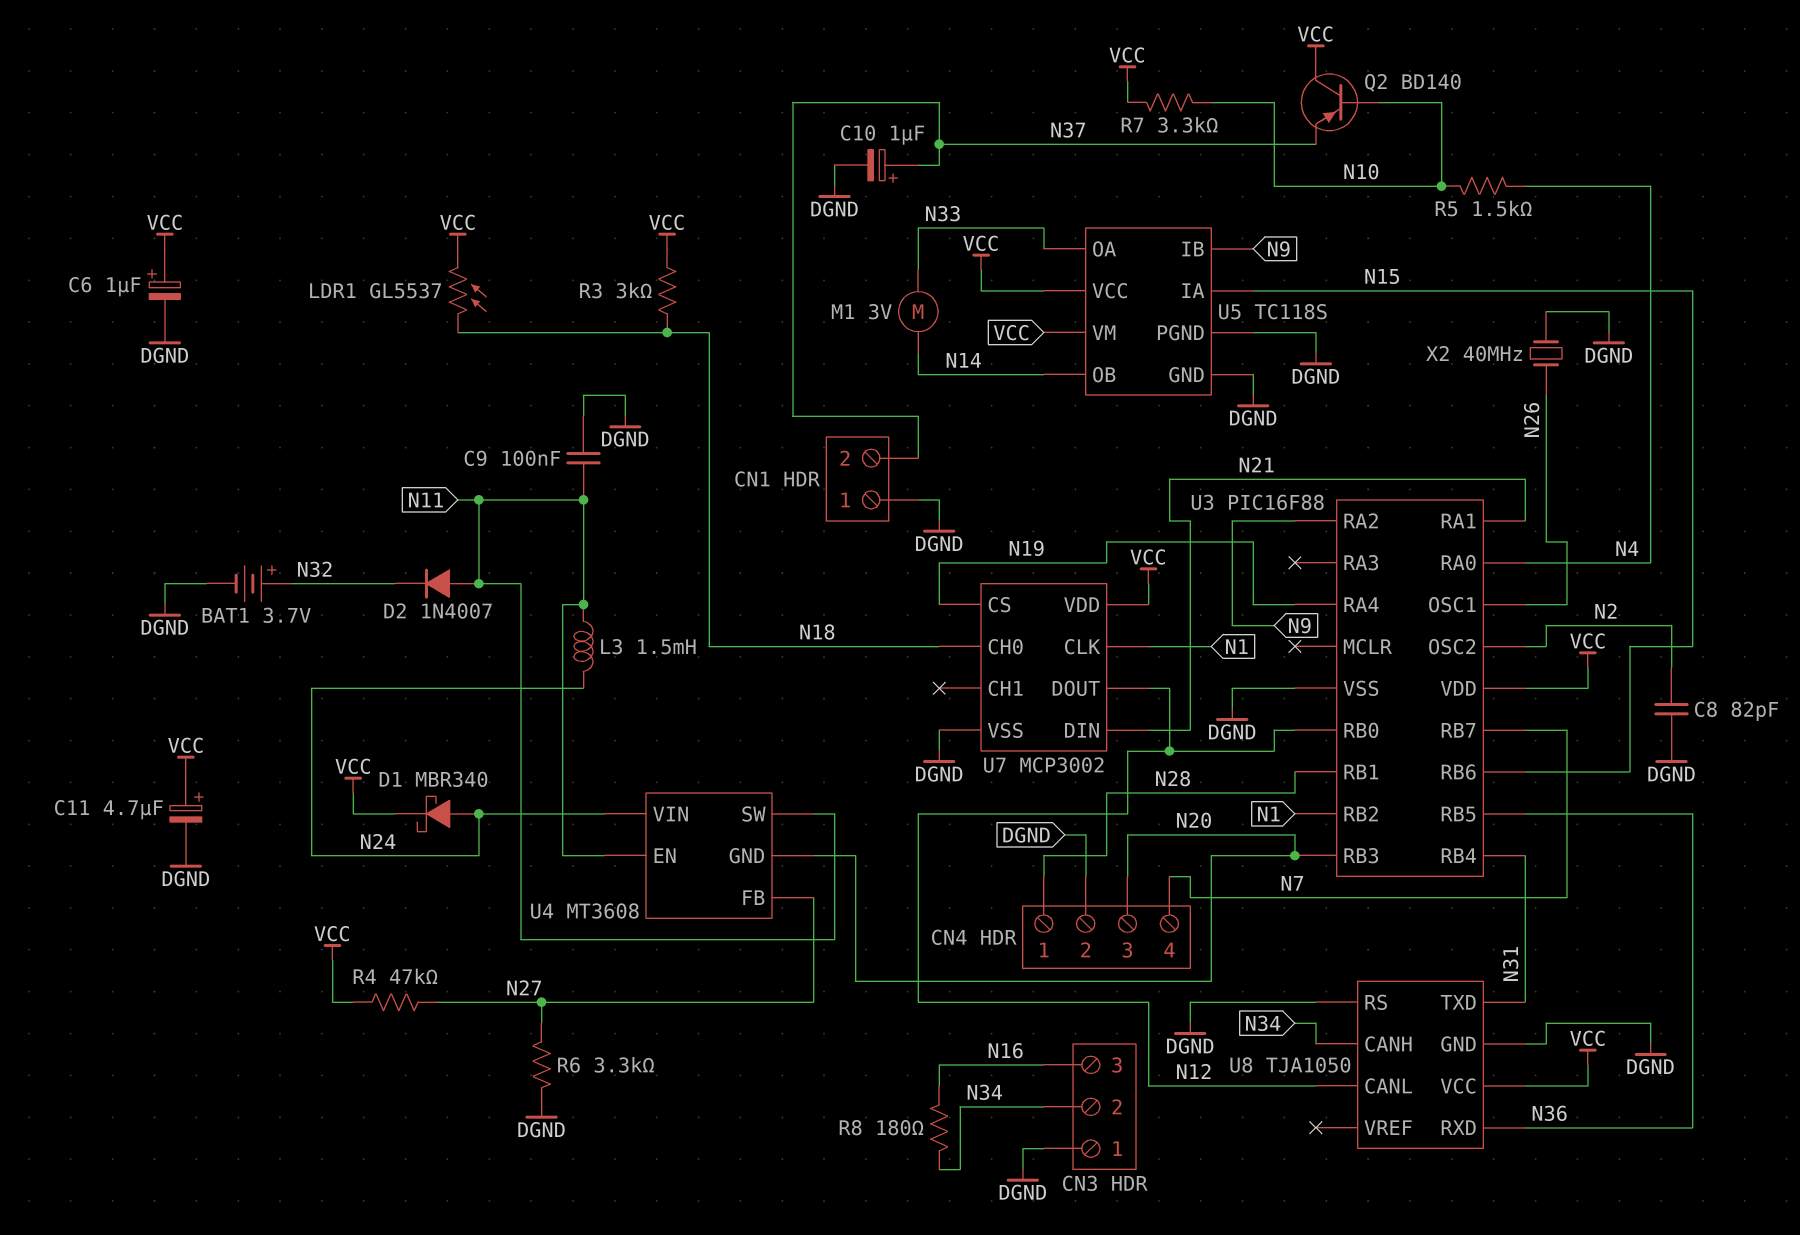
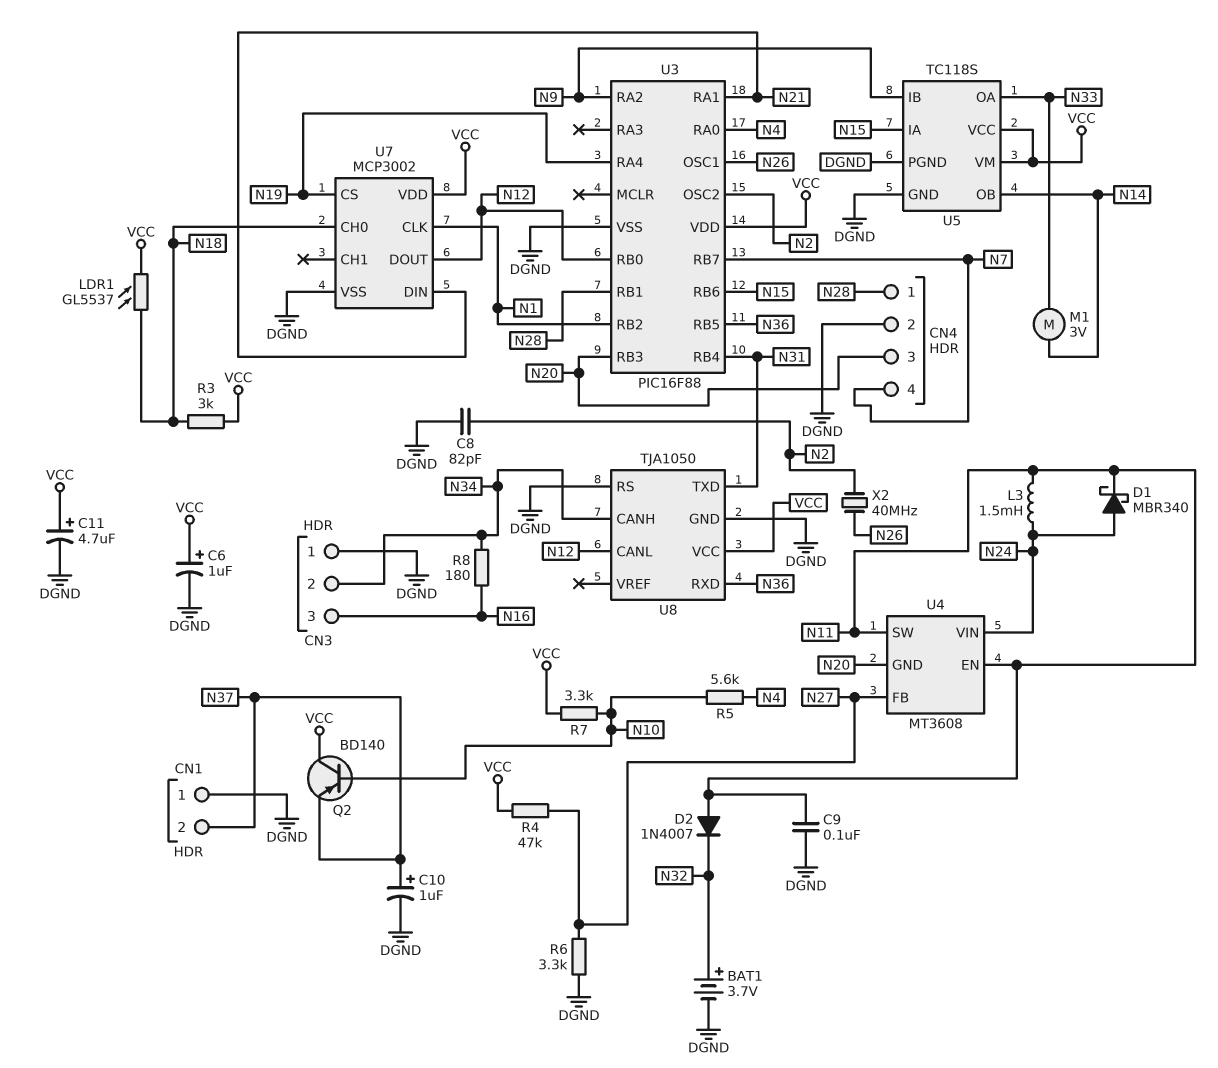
D1: schottky MBR340 (A N24, K VCC) -> schottky MBR340 (A N24, K N11)
R5: 1.5k (N4, N10) -> 5.6k (N4, N10)
X2: 40MHz (DGND, N26) -> 40MHz (N2, N26)

